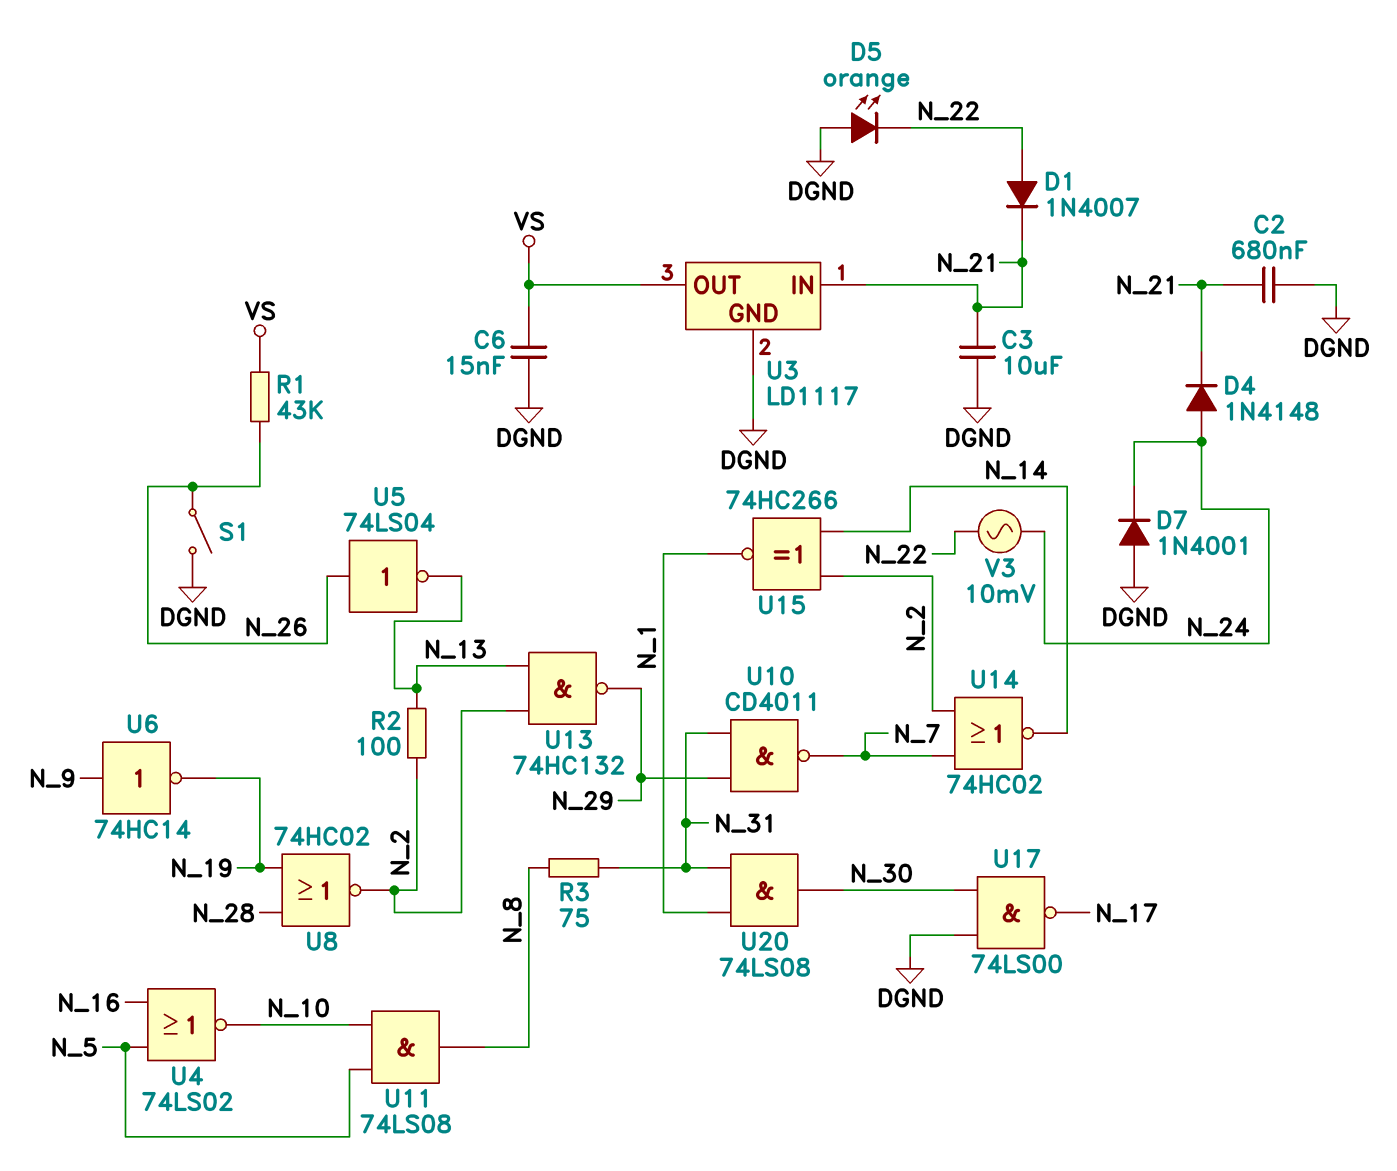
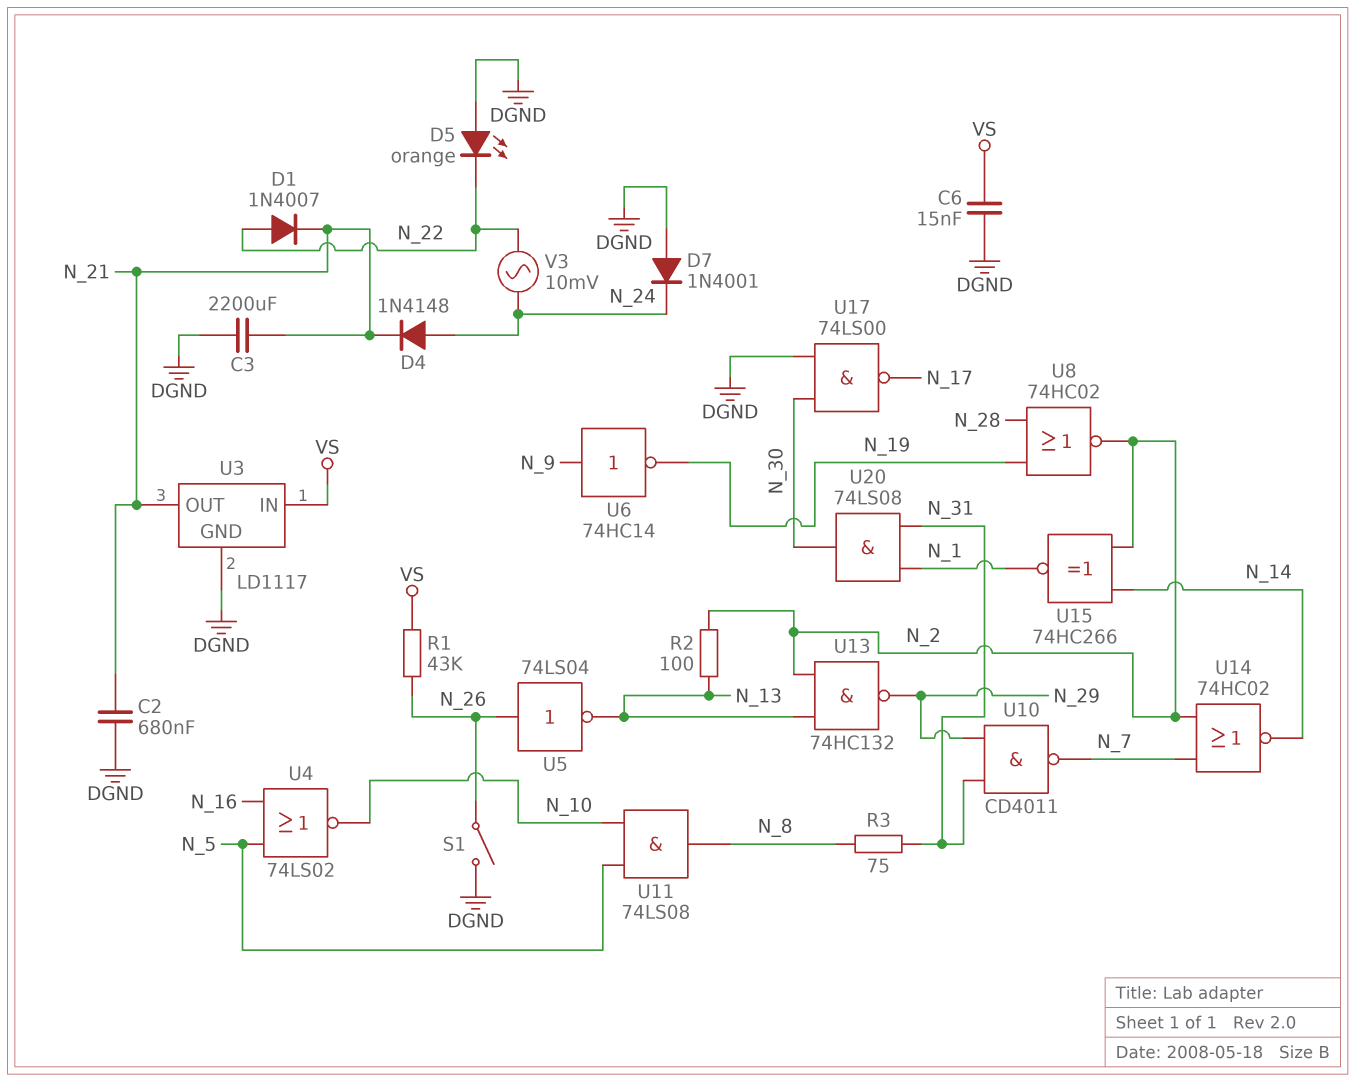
C3: 10uF (DGND, N_21) -> 2200uF (DGND, N_21)
U3 pin IN: N_21 -> VS
U3 pin OUT: VS -> N_21

